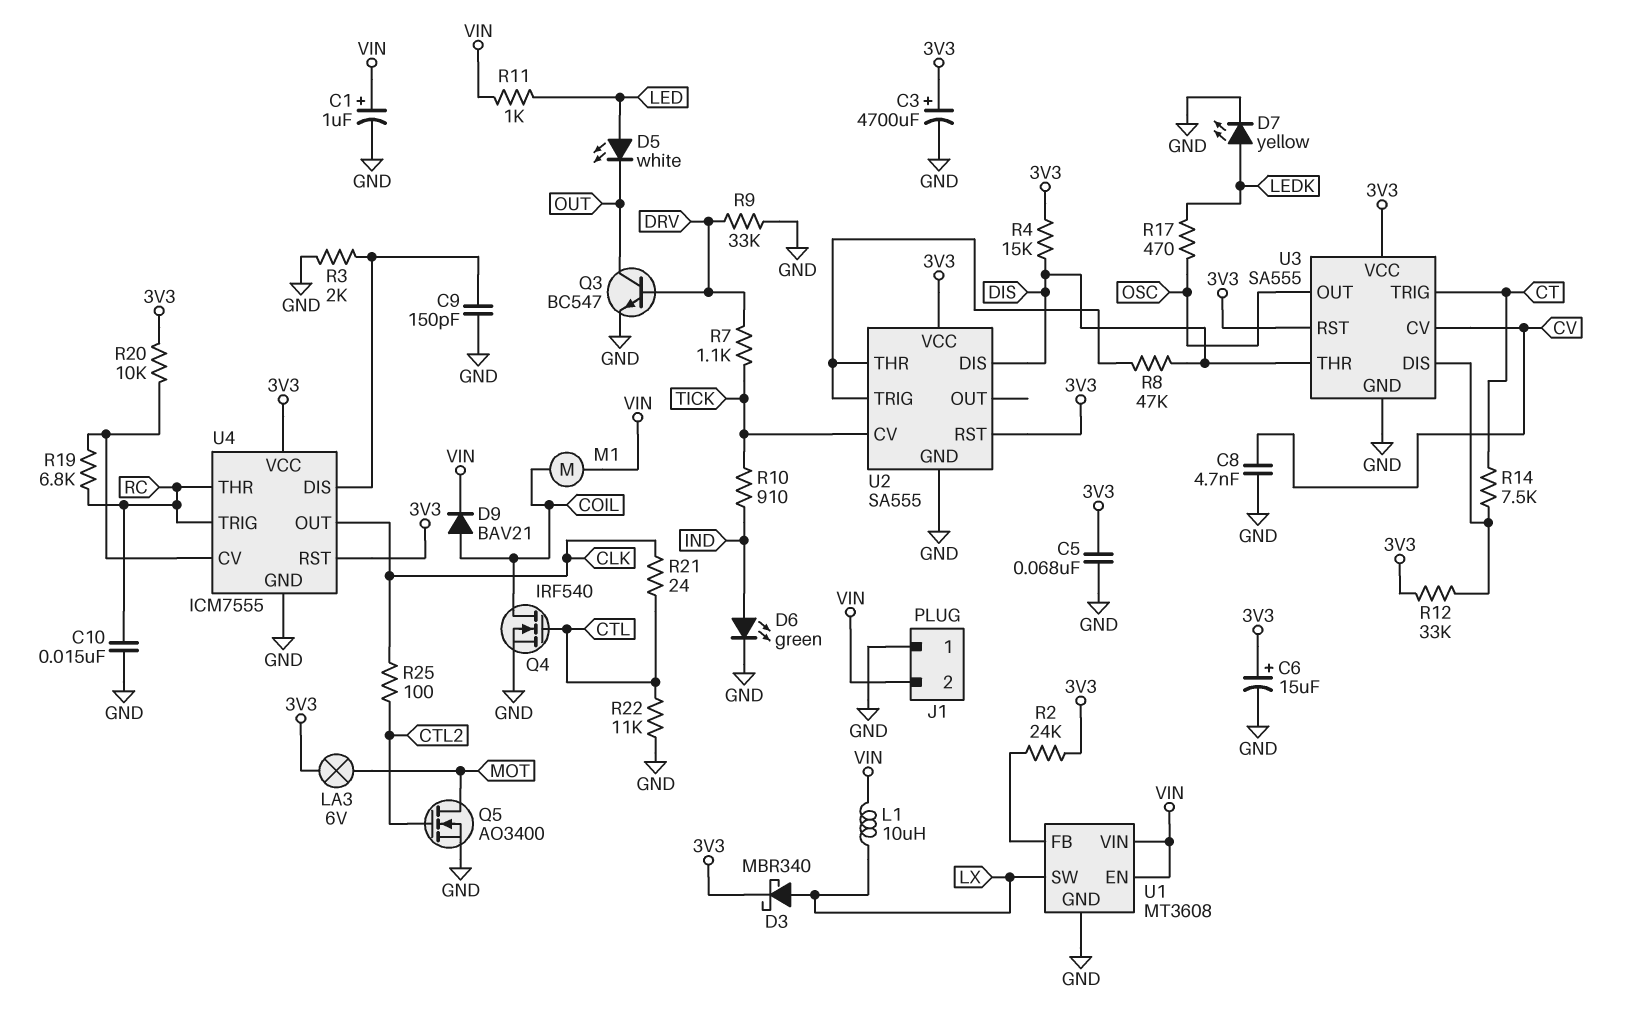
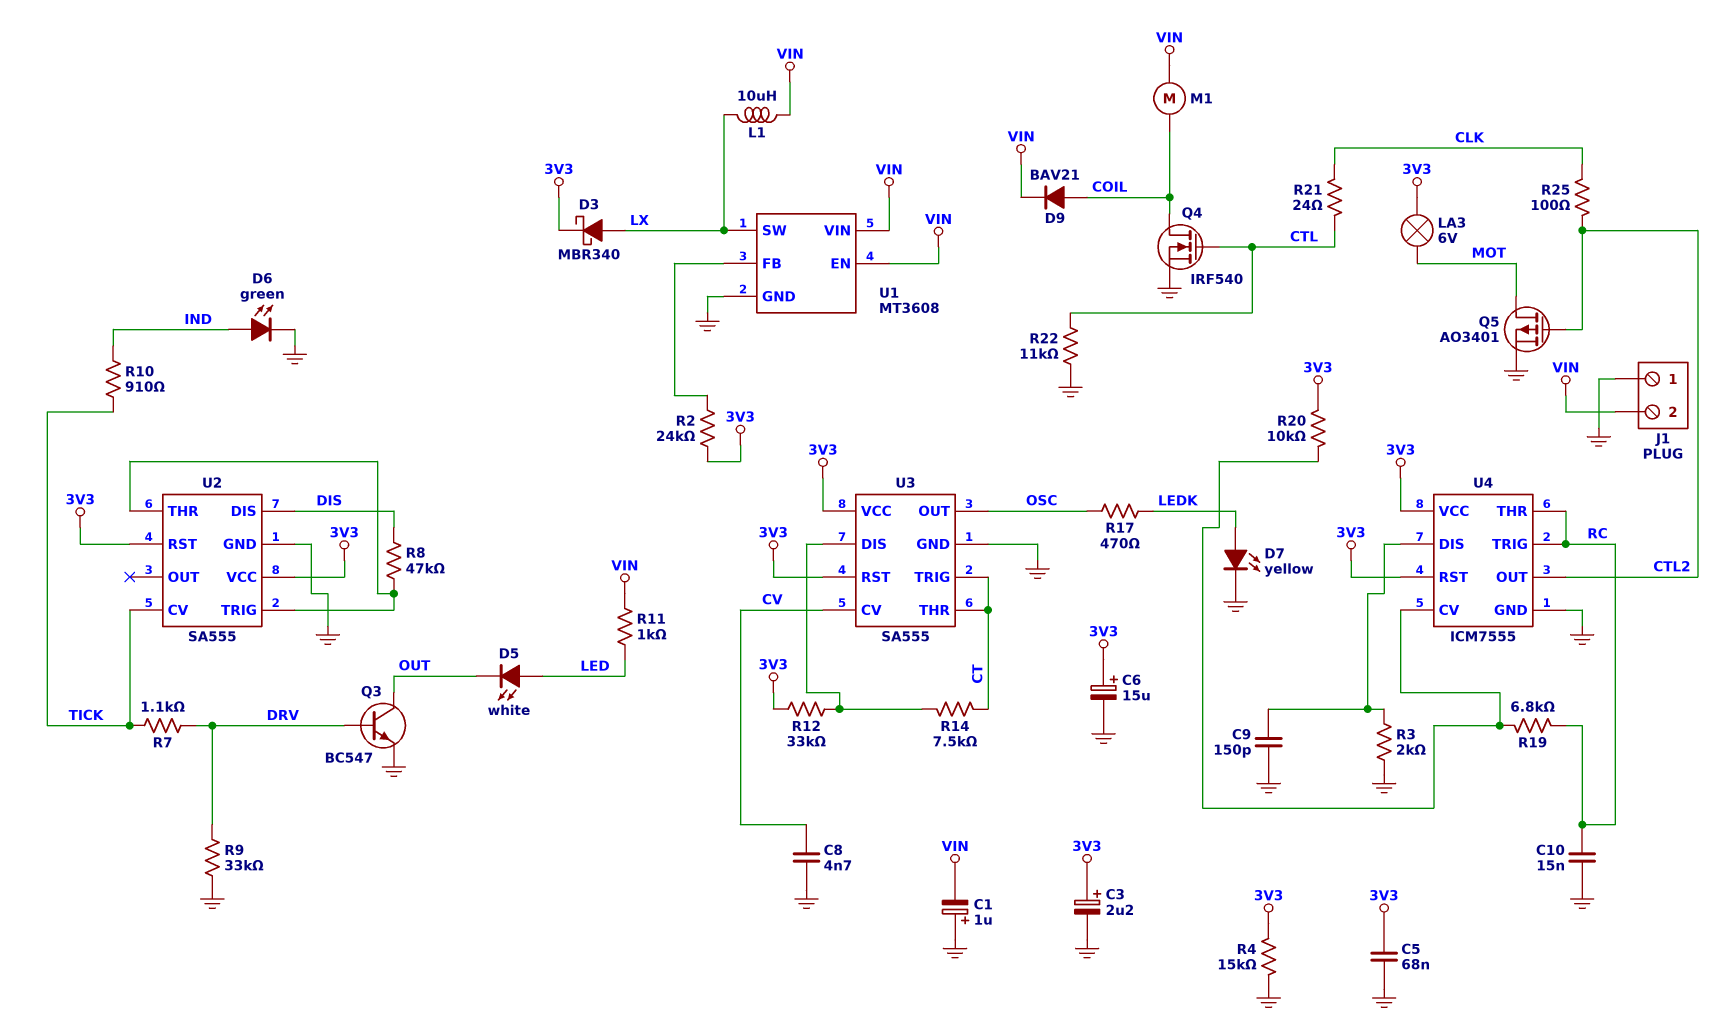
C1: 1uF (plus VIN, minus GND) -> 1uF (plus GND, minus VIN)
C3: 4700uF (plus 3V3, minus GND) -> 2.2uF (plus 3V3, minus GND)
Q5: NMOS AO3400 (G CTL2, D MOT, S GND) -> PMOS AO3401 (G CTL2, D MOT, S GND)
R4: 15k (3V3, DIS) -> 15k (3V3, GND)
U3 pin THR: DIS -> CT
U4 pin OUT: CLK -> CTL2

